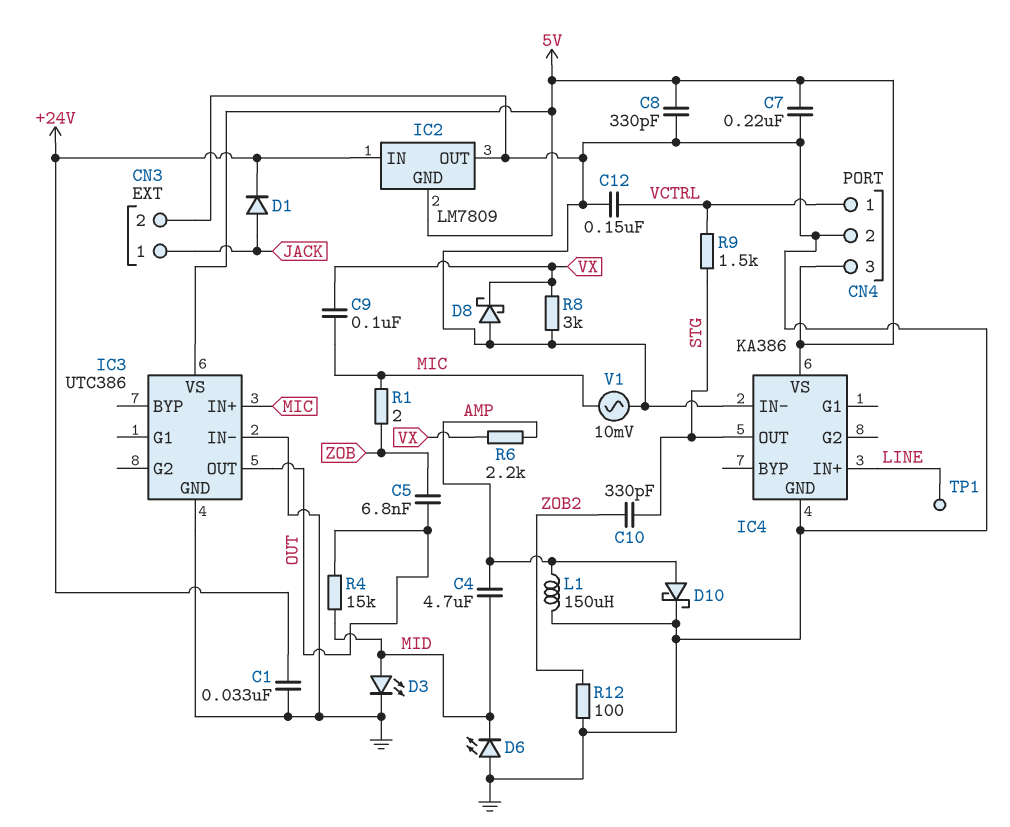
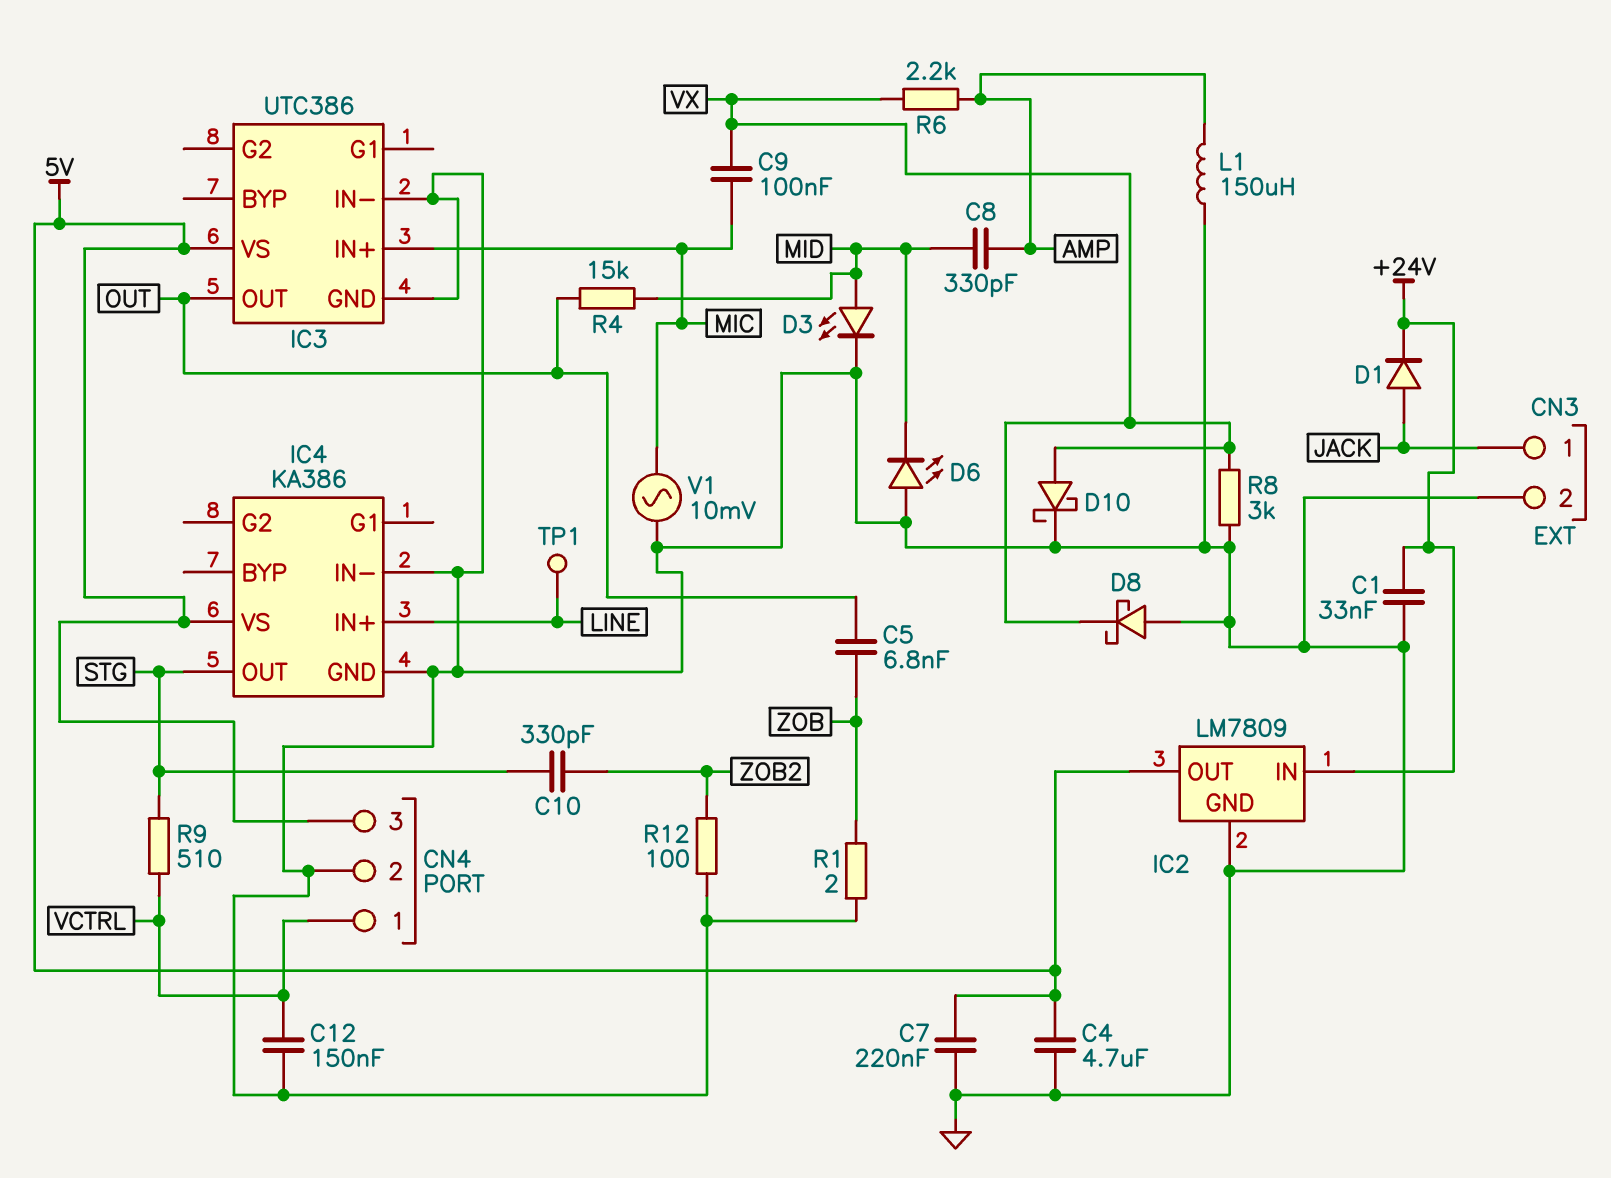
C4: 4.7uF (AMP, MID) -> 4.7uF (5V, GND)
C8: 330pF (5V, GND) -> 330pF (AMP, MID)
D10: schottky (A AMP, K GND) -> schottky (A VX, K GND)
IC2 pin GND: 5V -> GND
IC2 pin OUT: GND -> 5V
R1: 2 (MIC, ZOB) -> 2 (GND, ZOB)
R9: 1.5k (STG, VCTRL) -> 510 (STG, VCTRL)

